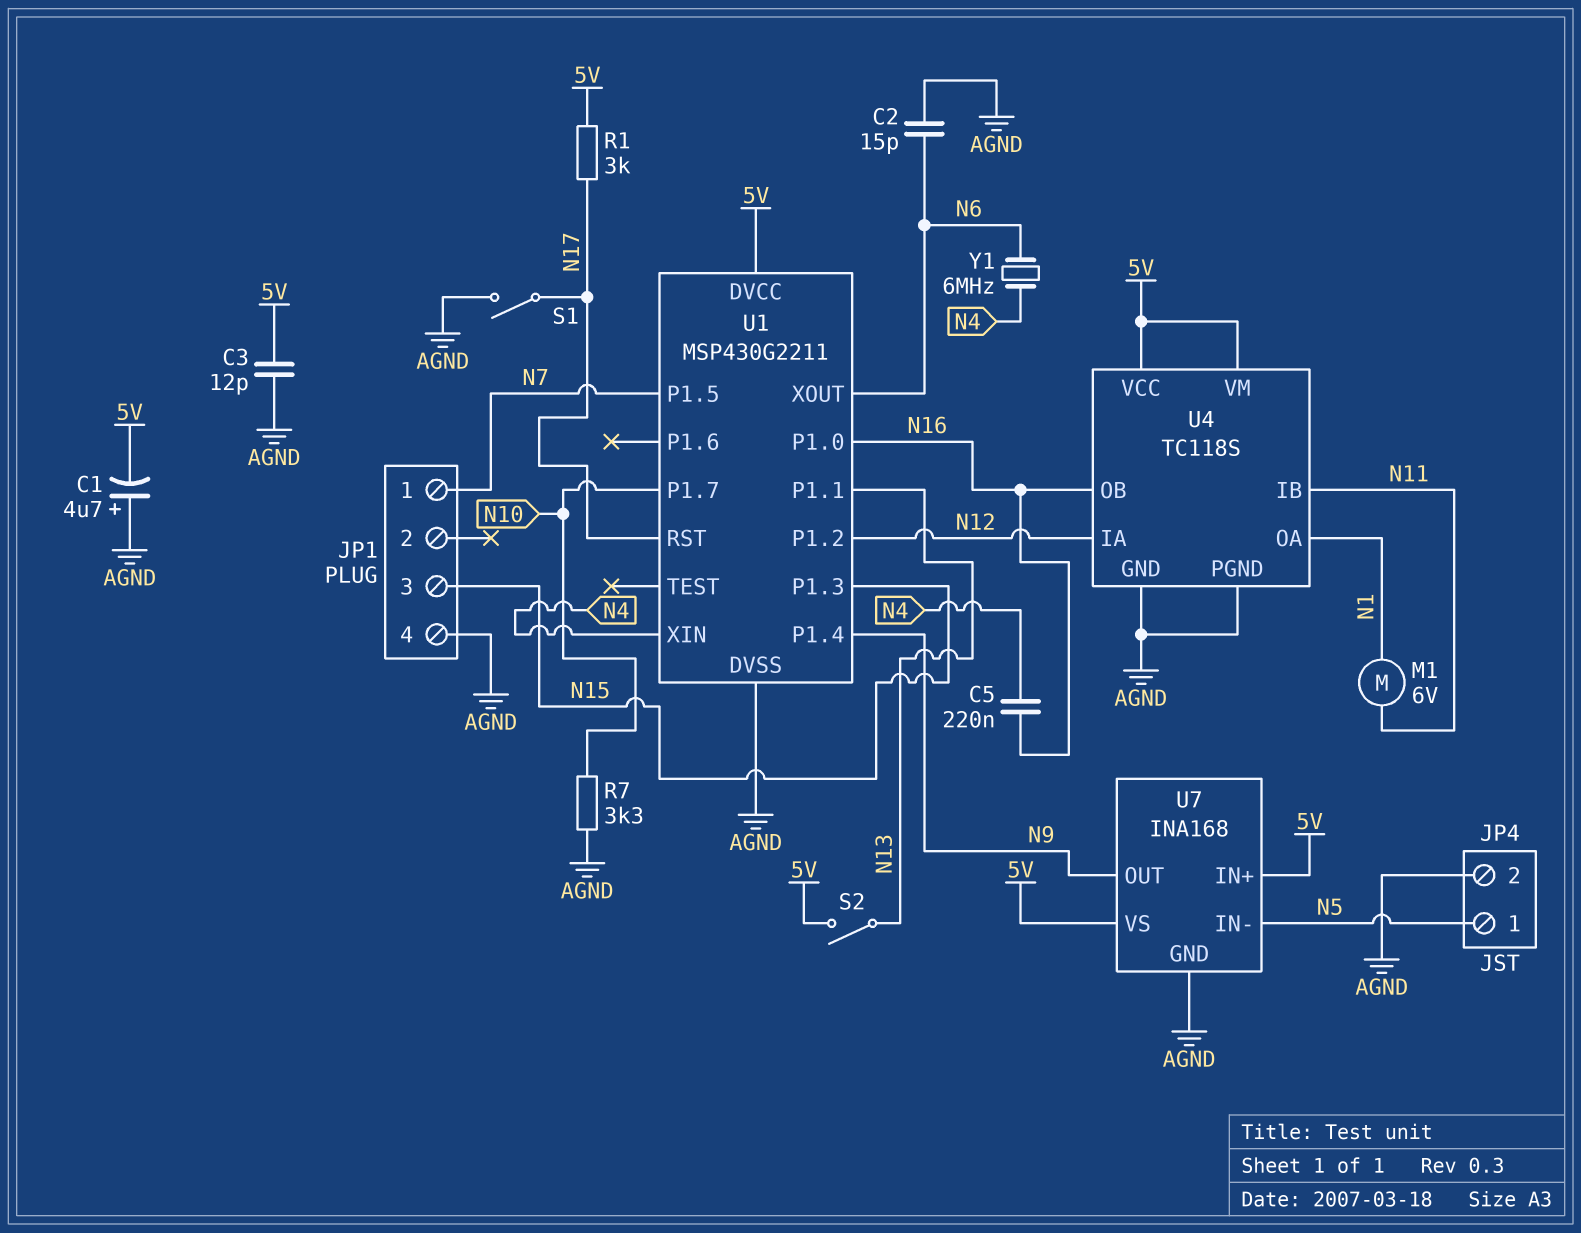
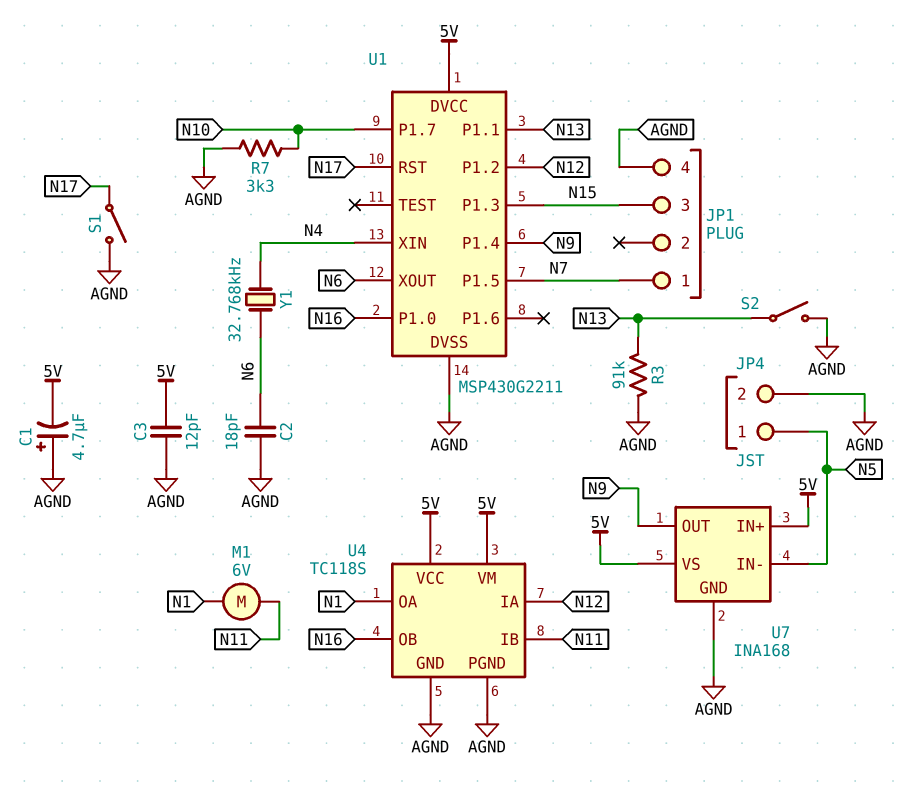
C2: 15pF (AGND, N6) -> 18pF (AGND, N6)
C5: 220nF (N4, N16) -> none
R1: 3k (5V, N17) -> none
R3: none -> 91k (AGND, N13)
S2: switch (5V, N13) -> switch (AGND, N13)
Y1: 6MHz (N4, N6) -> 32.768kHz (N4, N6)

